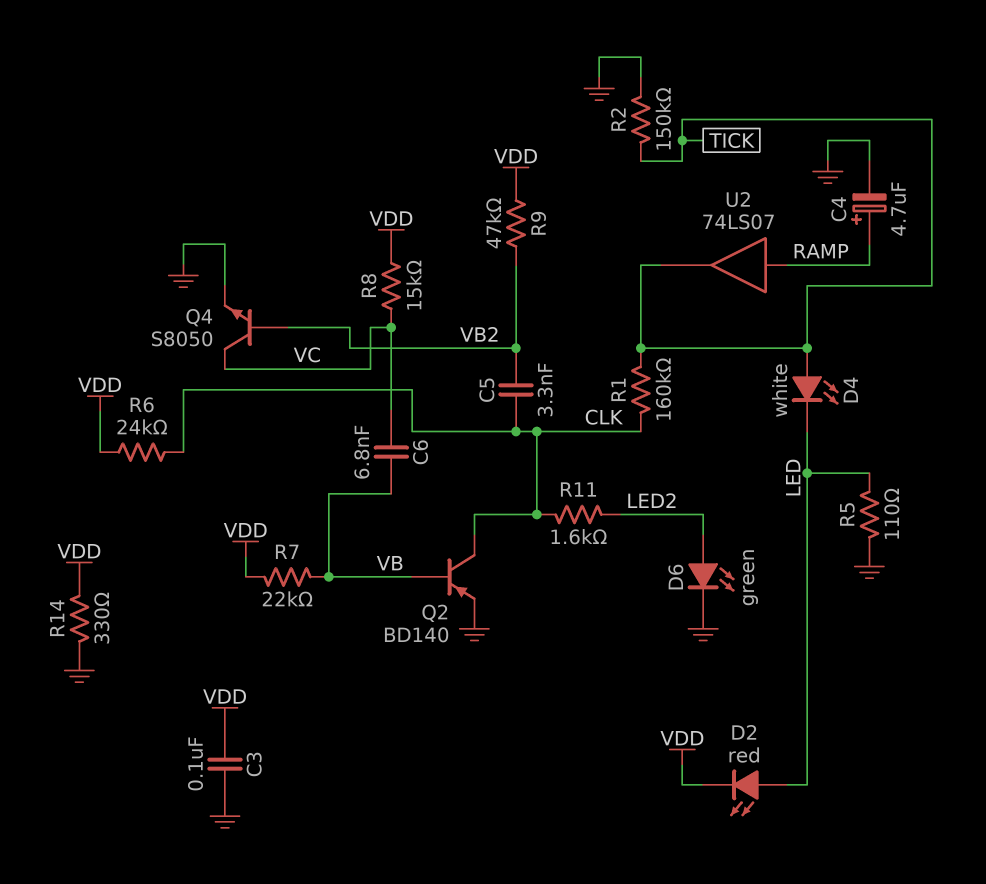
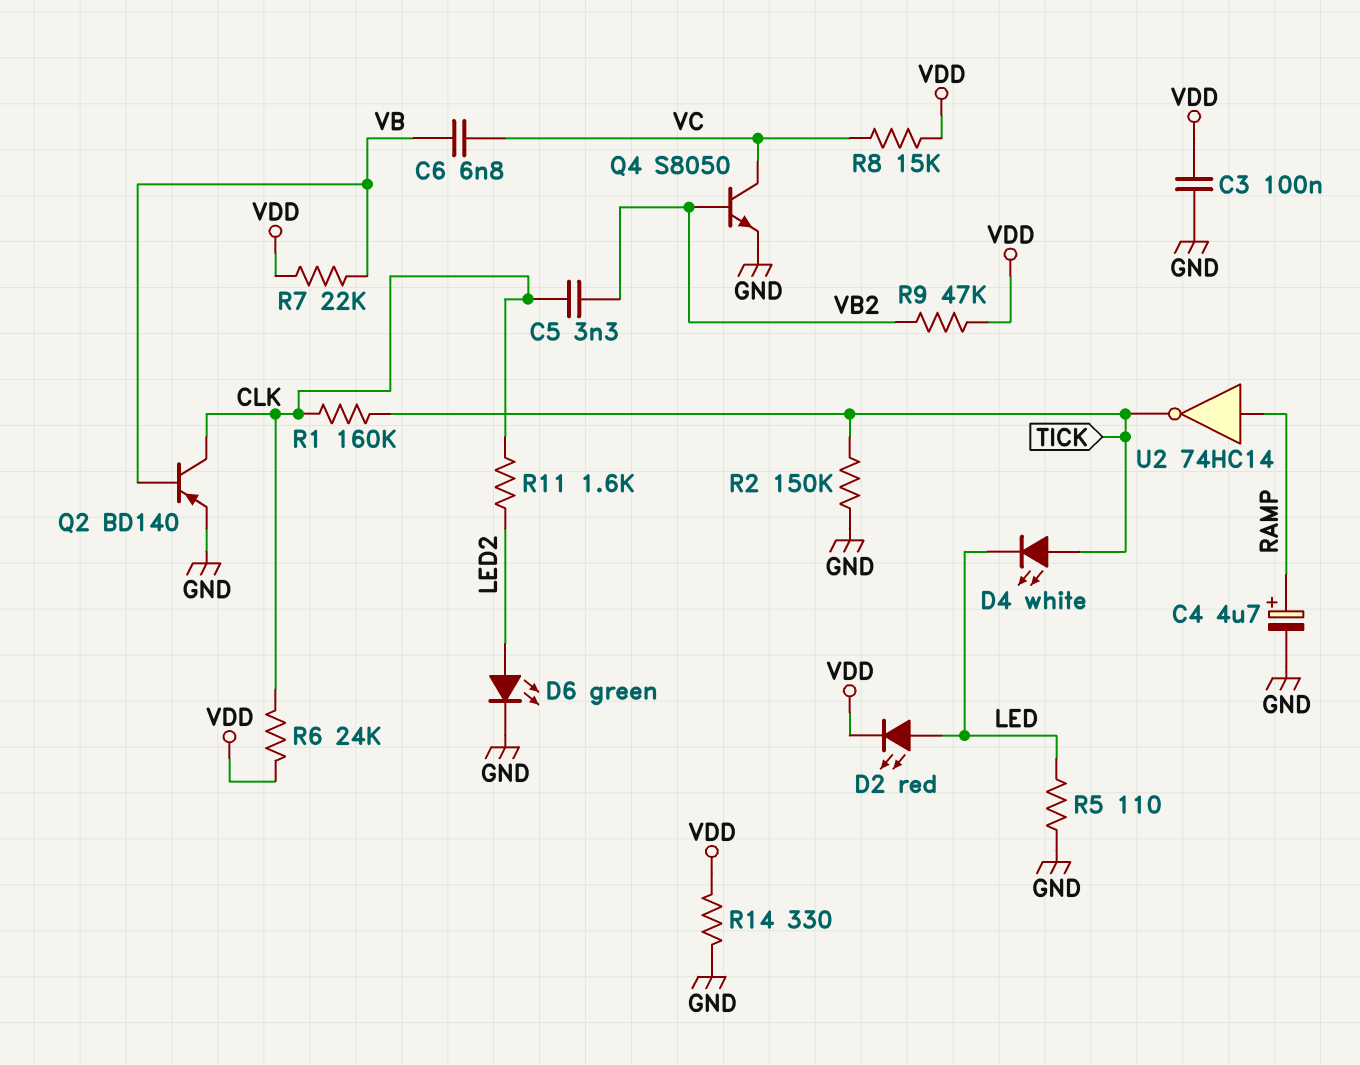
U2: buffer 74LS07 (in RAMP, out TICK) -> NOT 74HC14 (in RAMP, out TICK)

